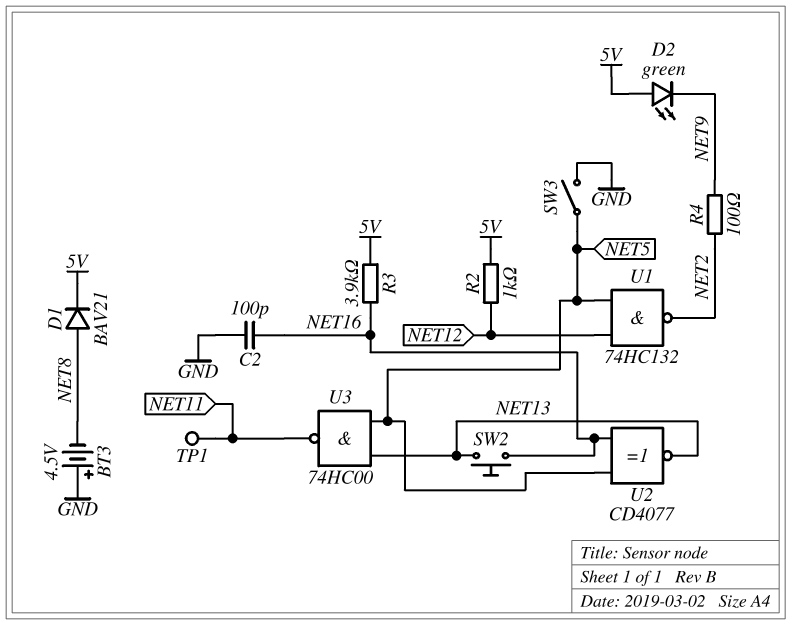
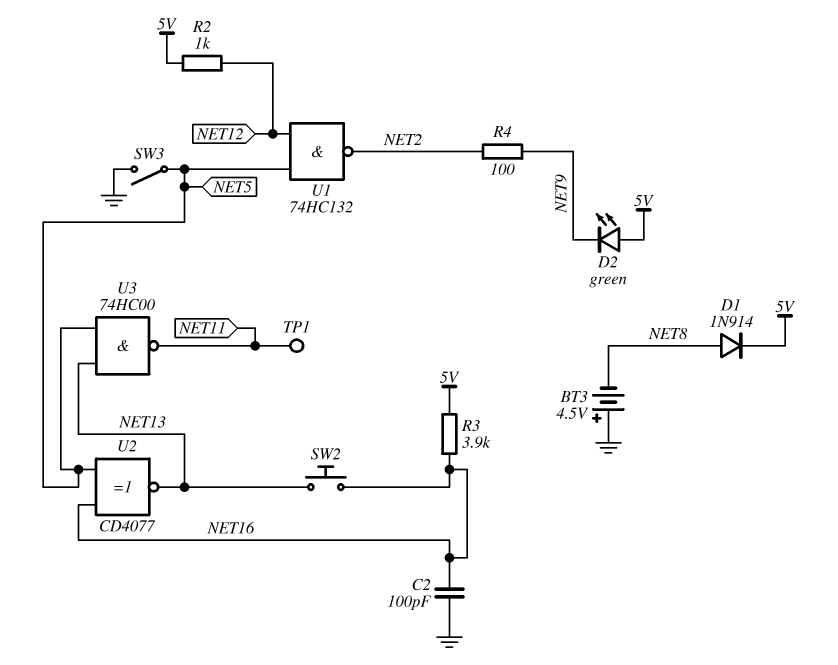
D1: diode BAV21 (A NET8, K 5V) -> diode 1N914 (A NET8, K 5V)

